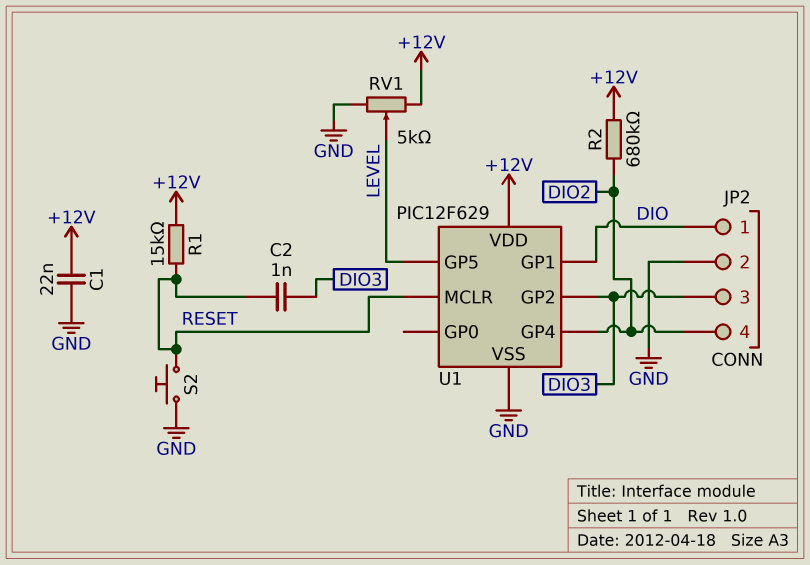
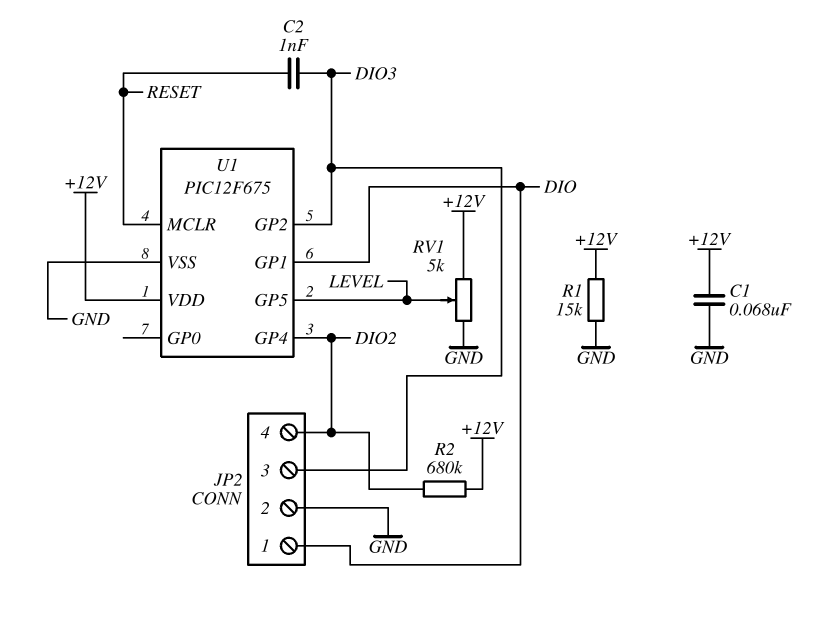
C1: 22nF (+12V, GND) -> 68nF (+12V, GND)
R1: 15k (+12V, RESET) -> 15k (+12V, GND)
S2: button (GND, RESET) -> none
U1: PIC12F629 -> PIC12F675

